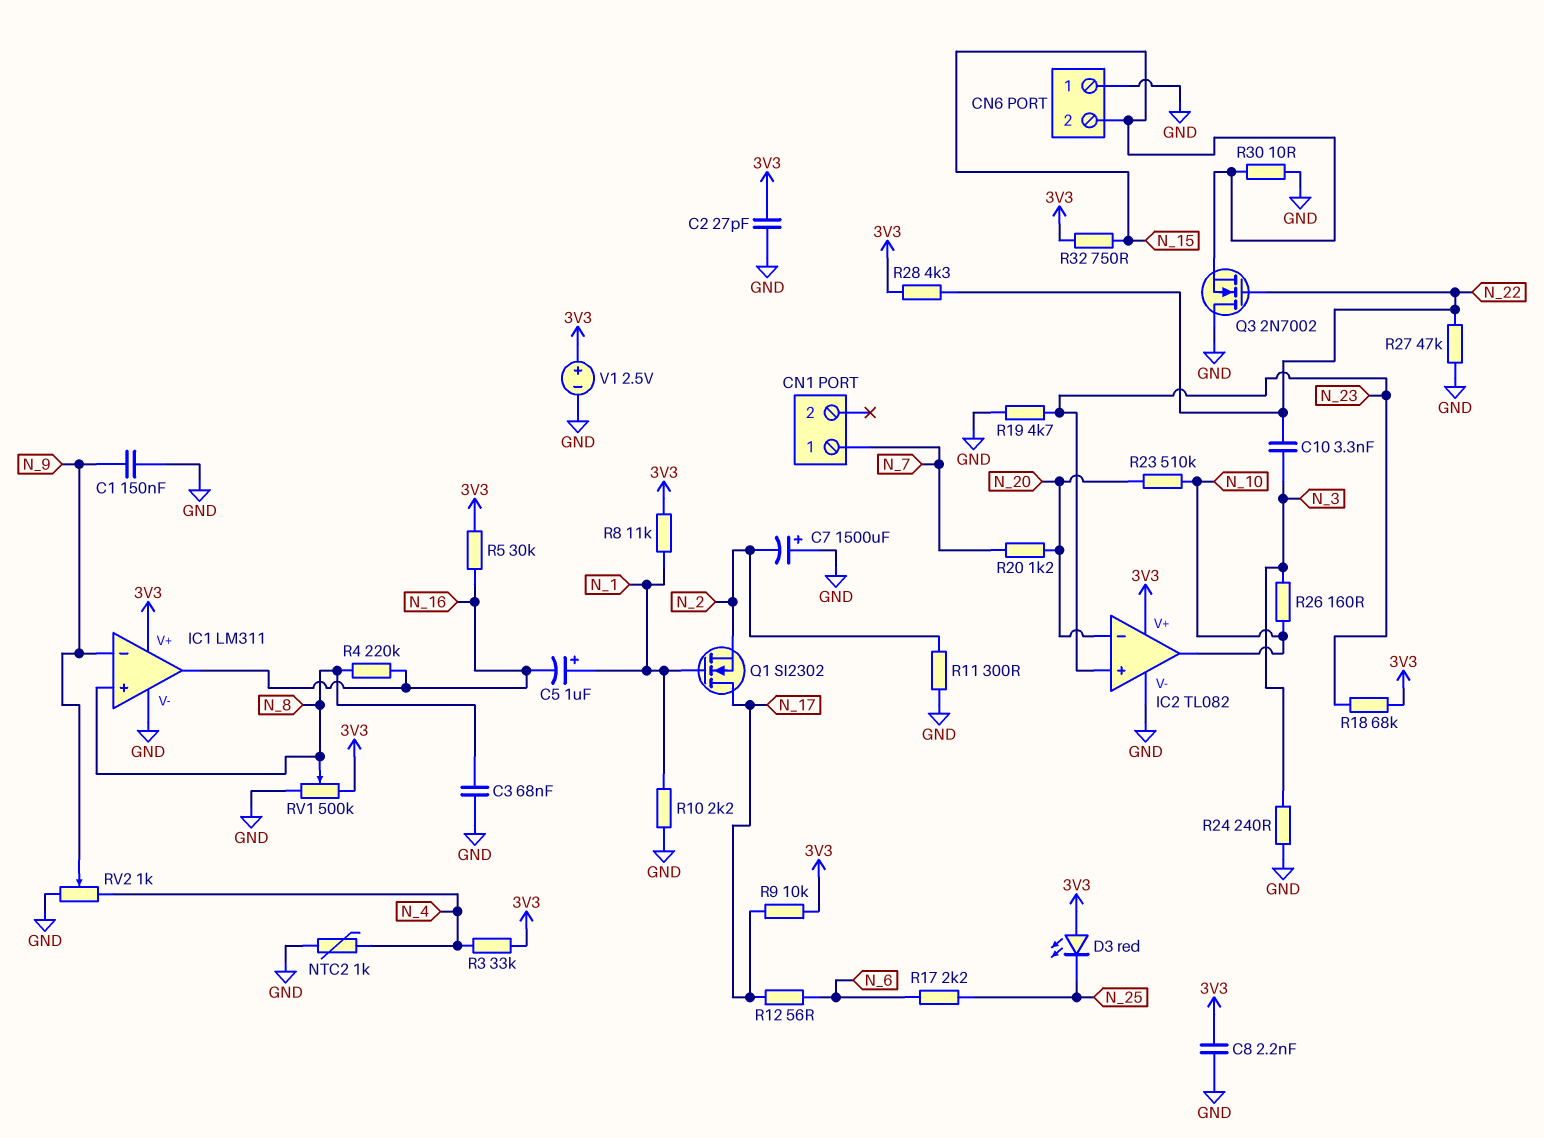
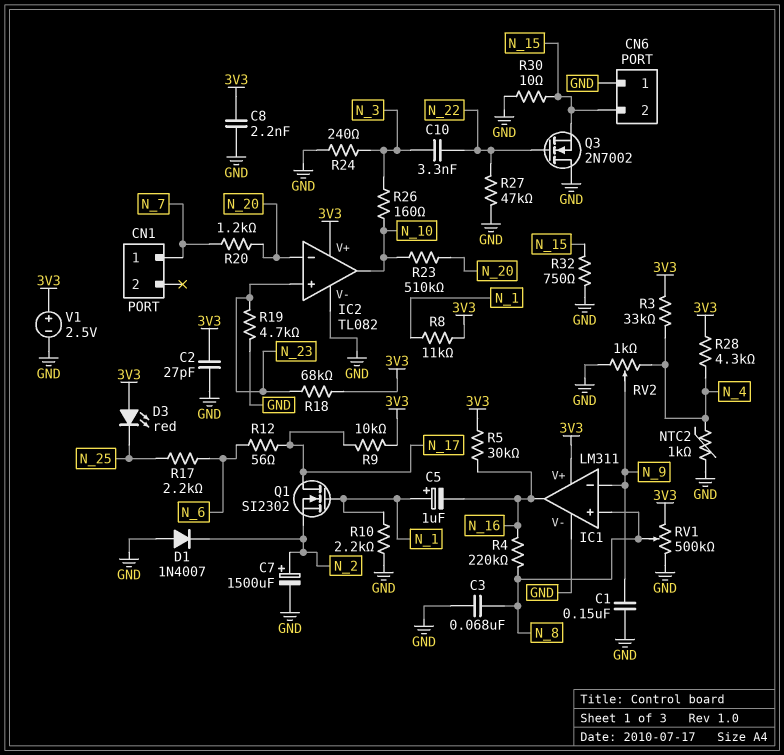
C7: 1500uF (plus GND, minus N_2) -> 1500uF (plus N_2, minus GND)
D1: none -> diode 1N4007 (A GND, K N_2)
R11: 300 (GND, N_2) -> none
R28: 4.3k (3V3, N_22) -> 4.3k (3V3, N_4)
R32: 750 (3V3, N_15) -> 750 (GND, N_15)

